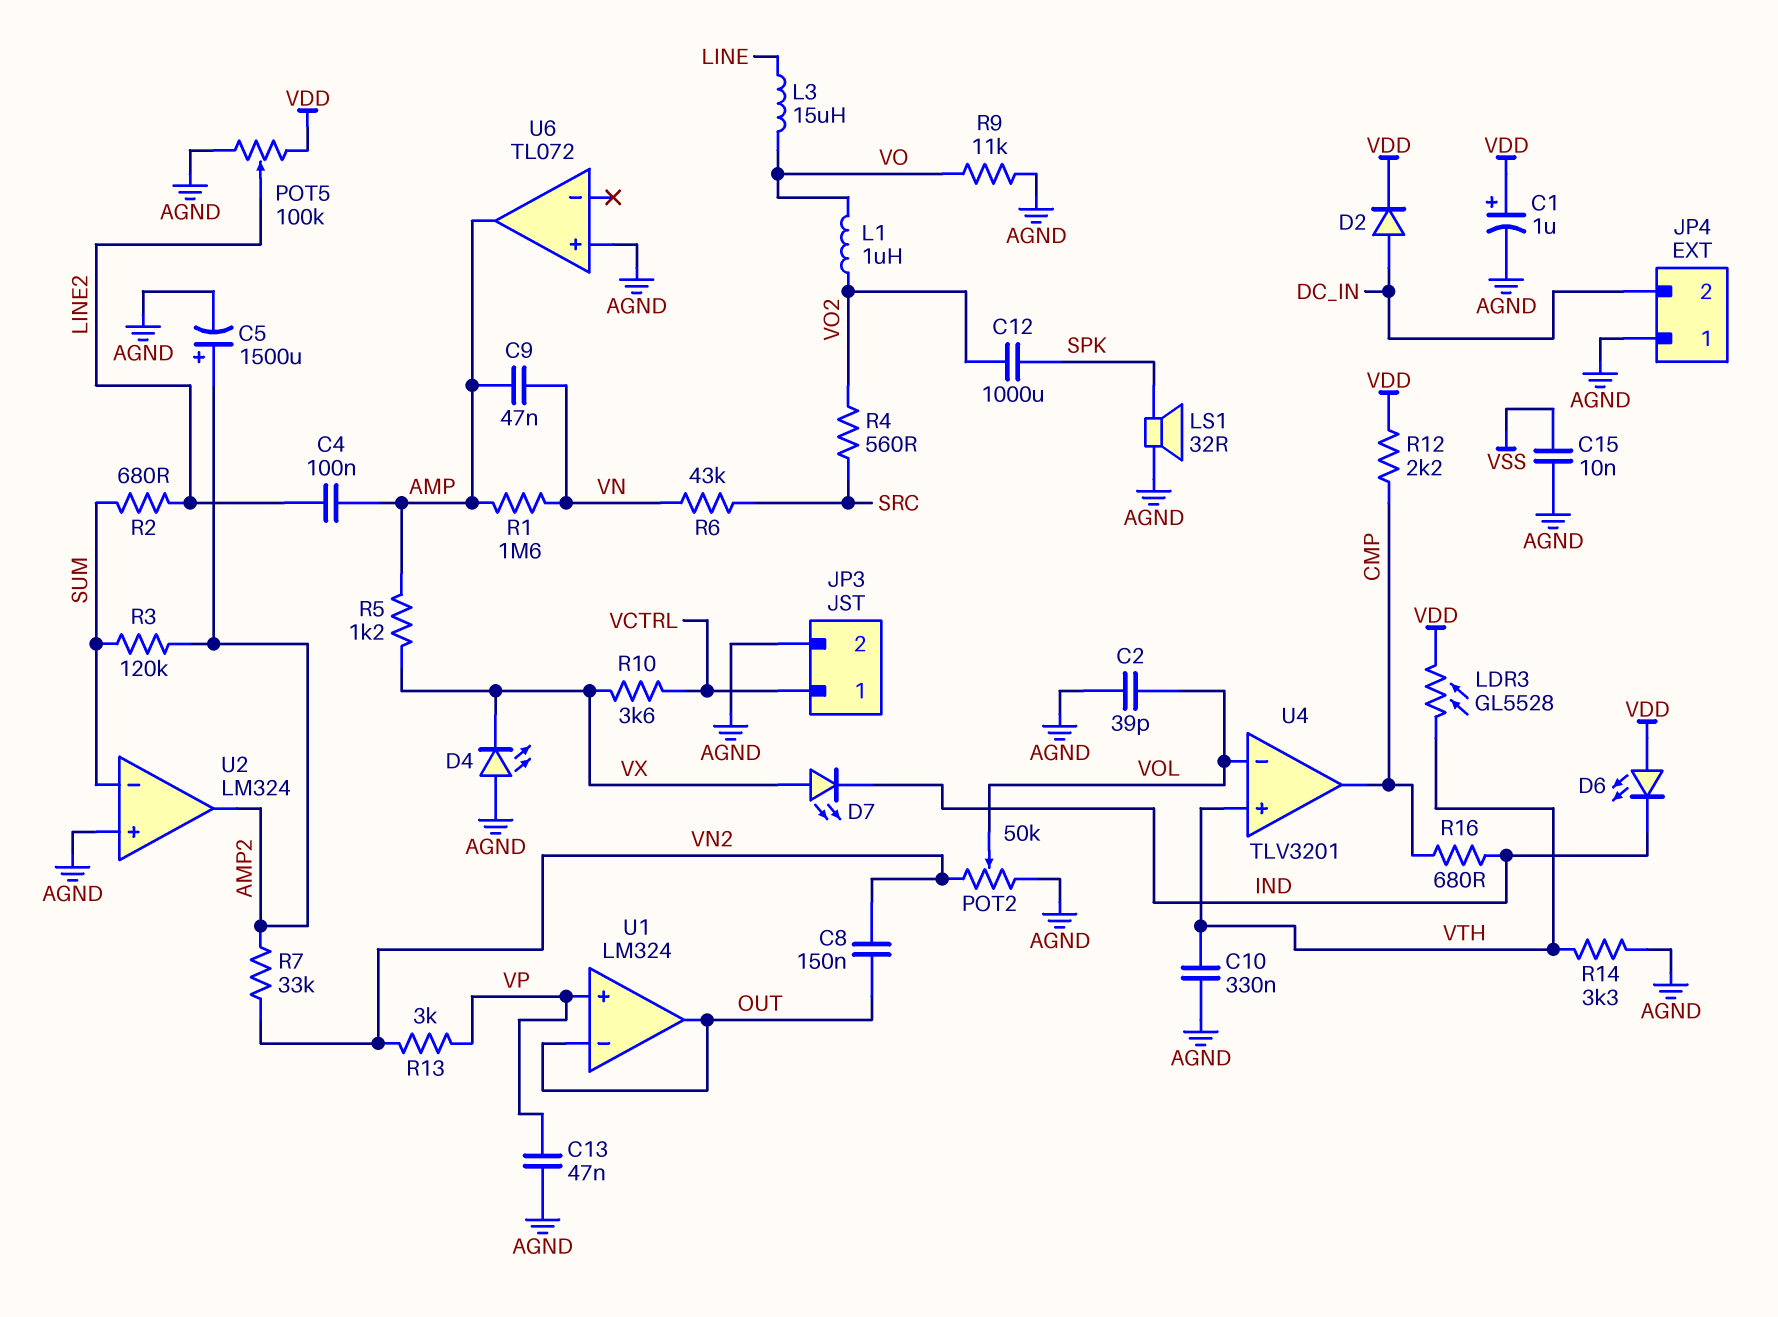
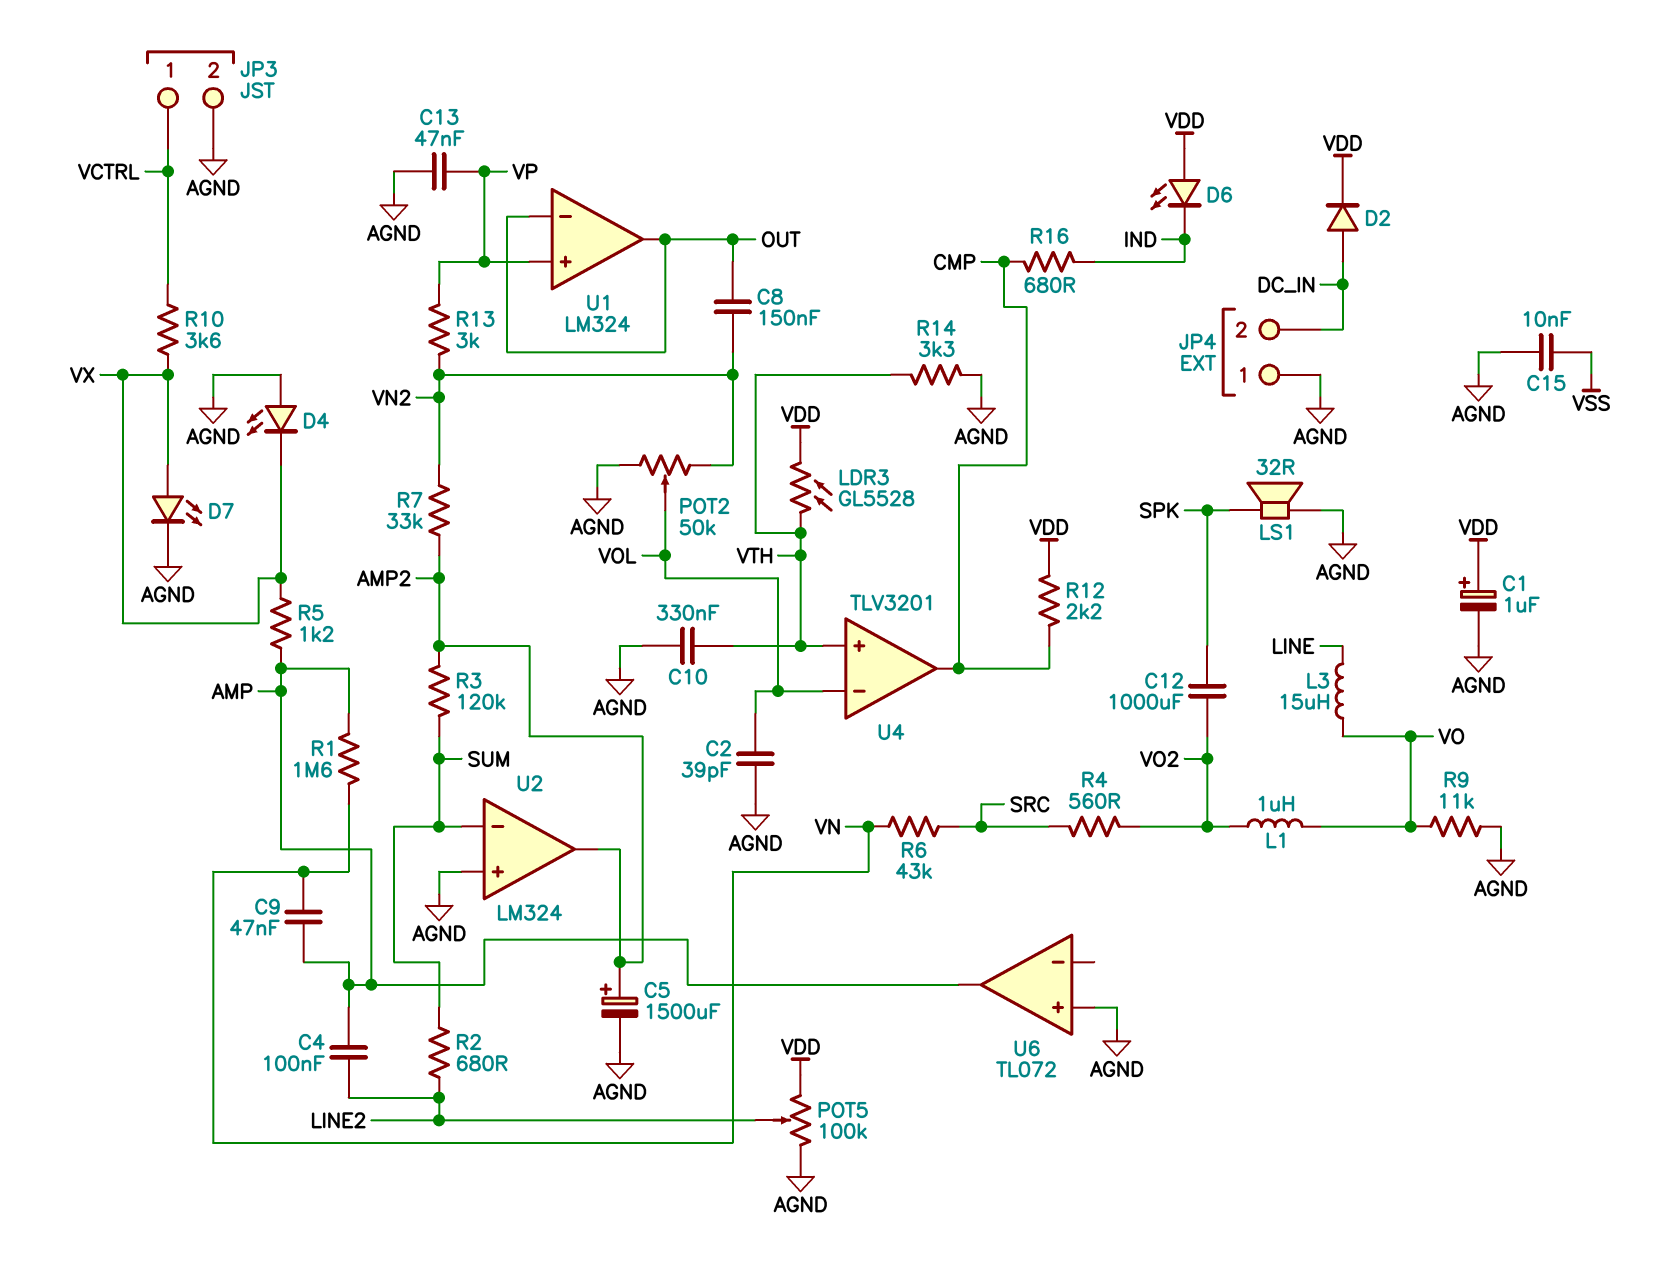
D7: LED (A VX, K IND) -> LED (A VX, K AGND)

